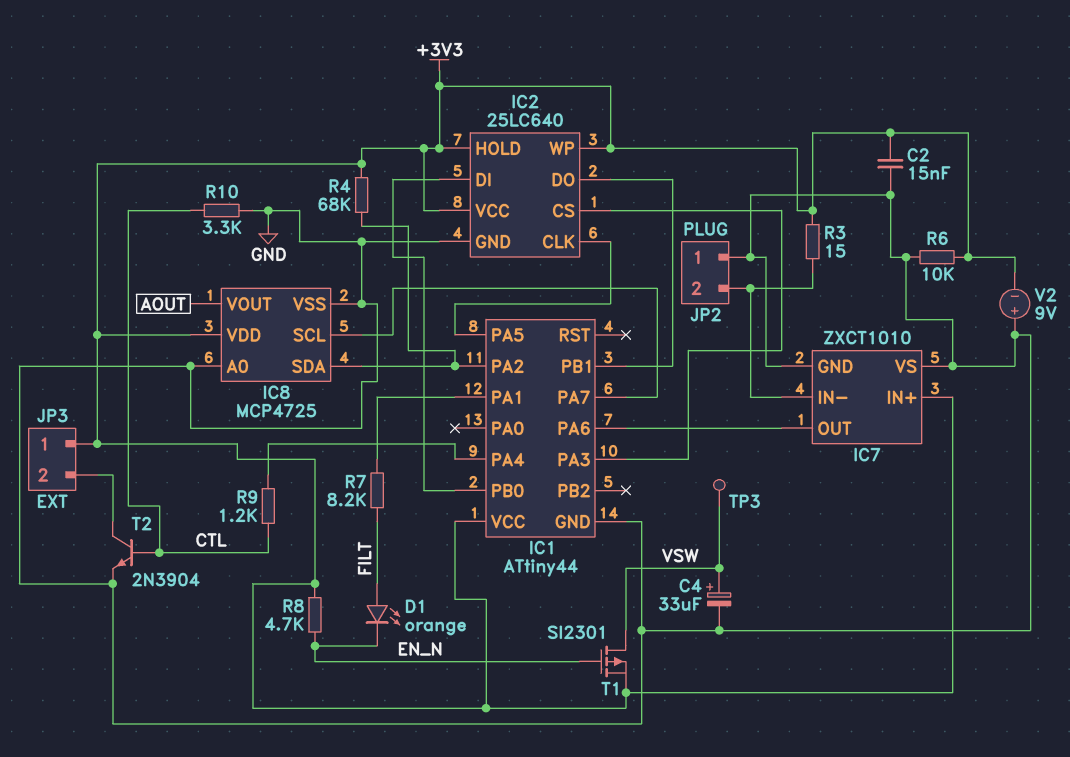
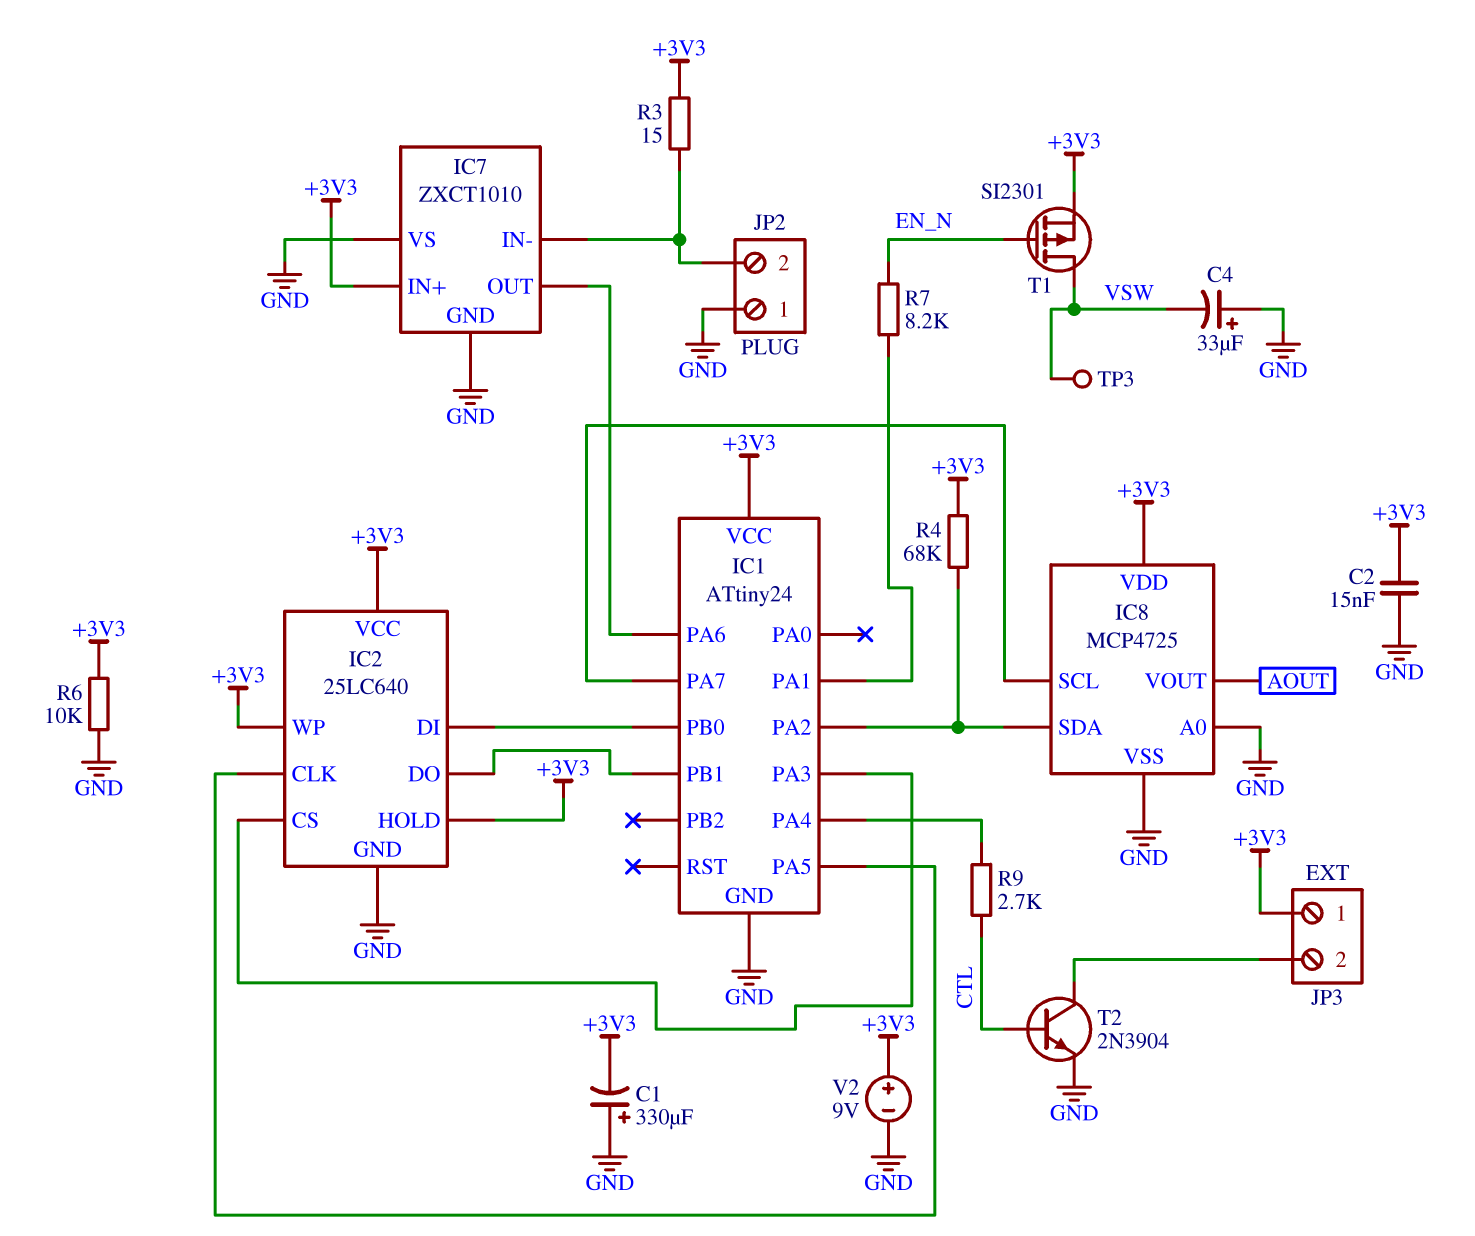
C1: none -> 330uF (plus GND, minus +3V3)
C4: 33uF (plus VSW, minus GND) -> 33uF (plus GND, minus VSW)
D1: LED orange (A FILT, K EN_N) -> none
IC1: ATtiny44 -> ATtiny24
R7: 8.2k (FILT, IC1/PA1) -> 8.2k (EN_N, IC1/PA1)
R8: 4.7k (+3V3, EN_N) -> none
R9: 1.2k (CTL, IC1/PA4) -> 2.7k (CTL, IC1/PA4)
R10: 3.3k (CTL, GND) -> none
V2: 9V (plus GND, minus +3V3) -> 9V (plus +3V3, minus GND)

